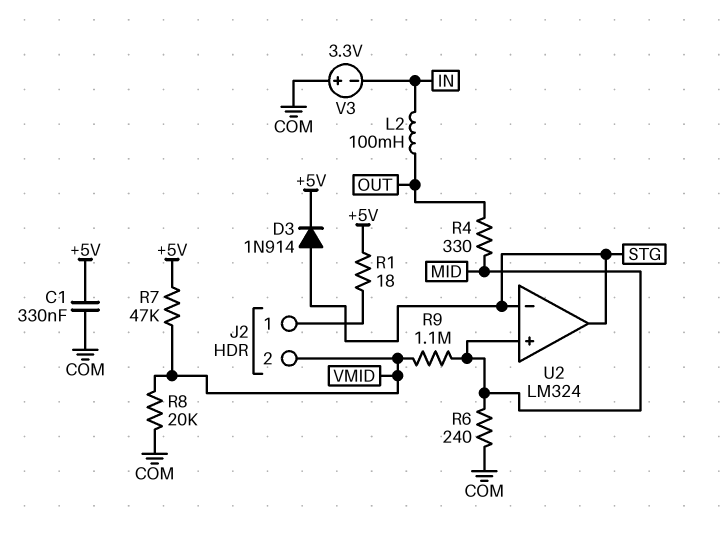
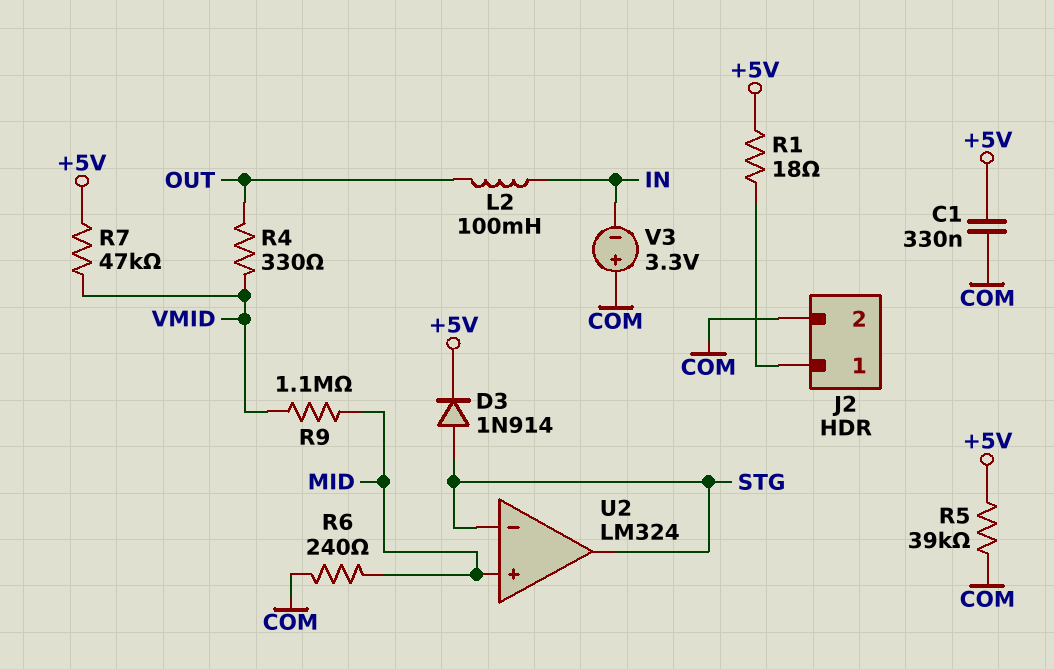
J2 pin 2: VMID -> COM
R4: 330 (MID, OUT) -> 330 (OUT, VMID)
R5: none -> 39k (+5V, COM)
R8: 20k (COM, VMID) -> none

